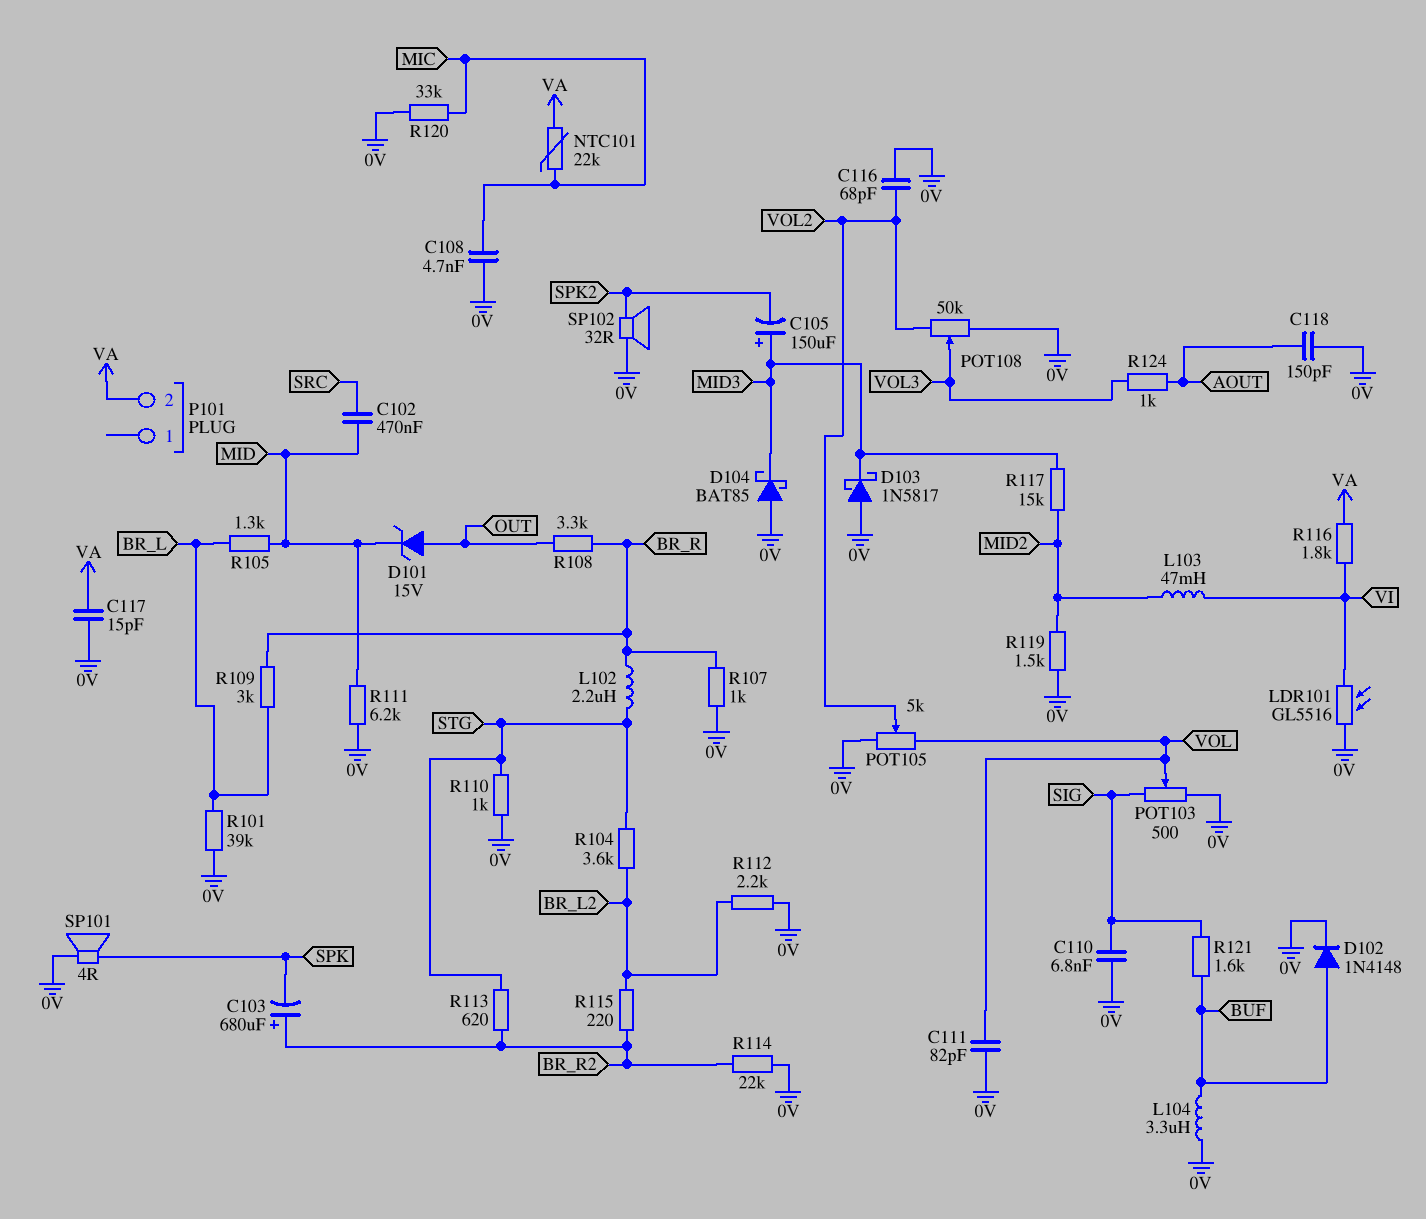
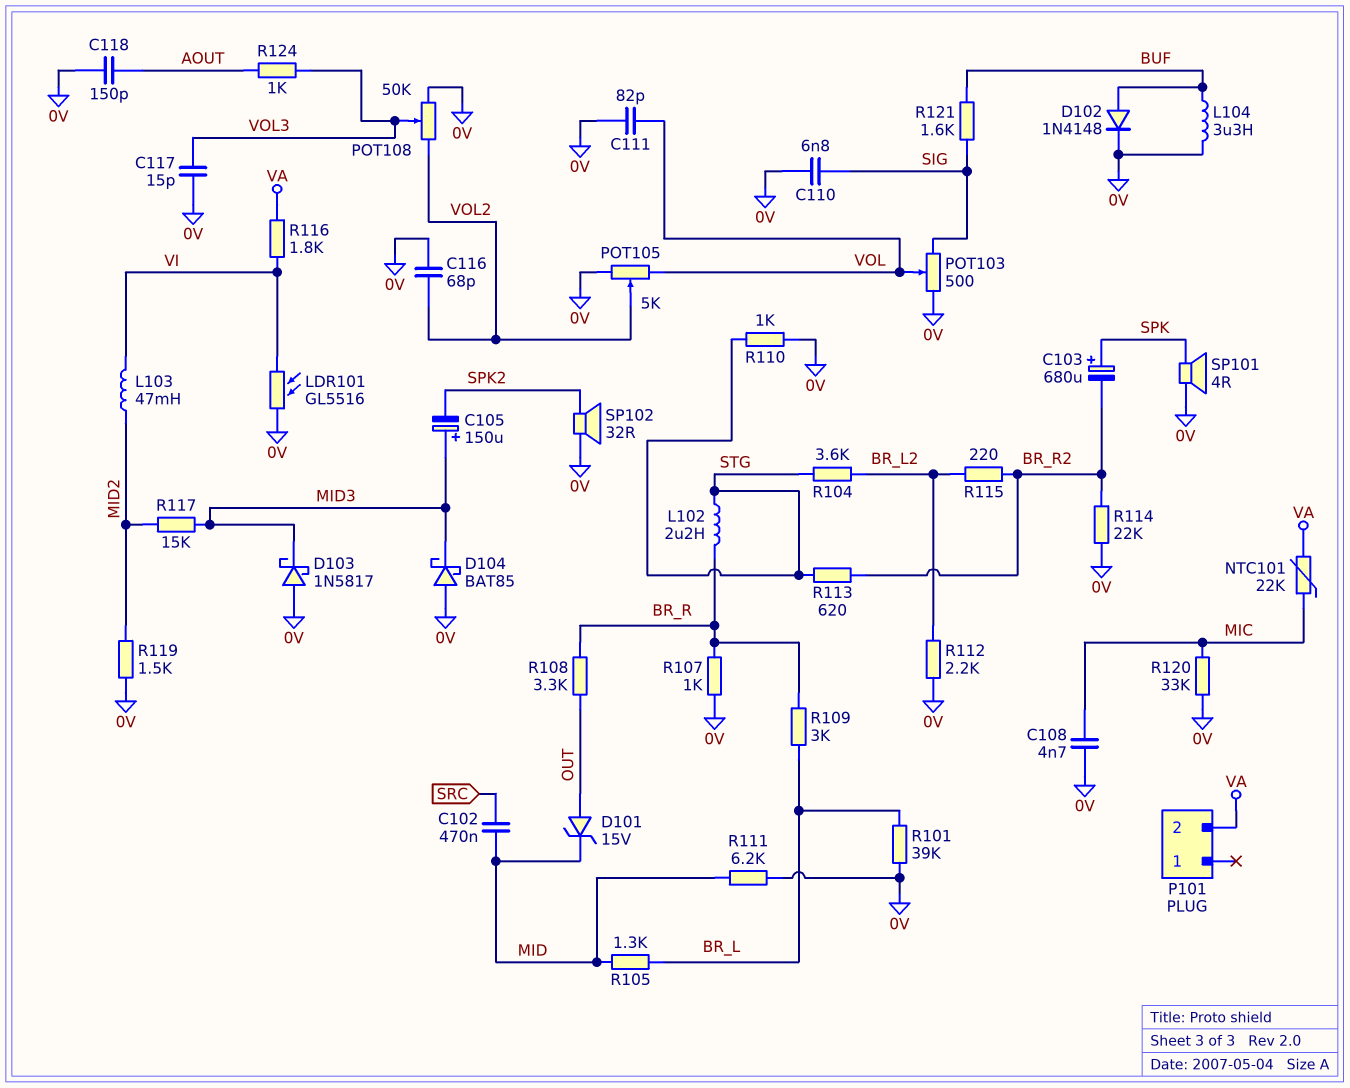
C103: 680uF (plus BR_R2, minus SPK) -> 680uF (plus SPK, minus BR_R2)
C117: 15pF (0V, VA) -> 15pF (0V, VOL3)

